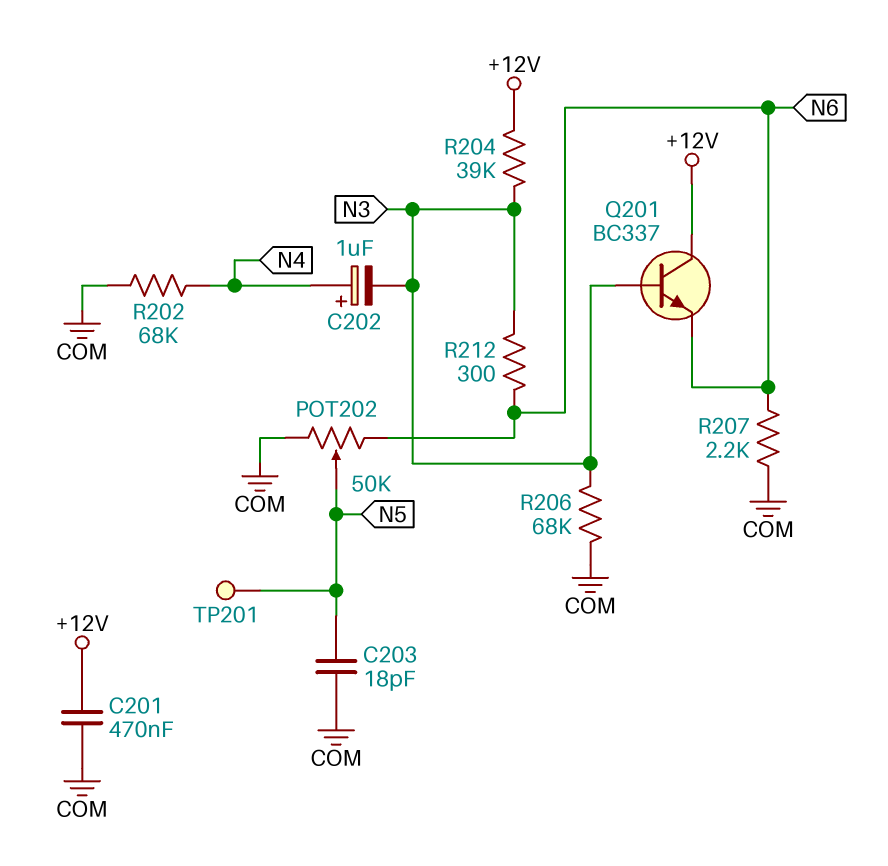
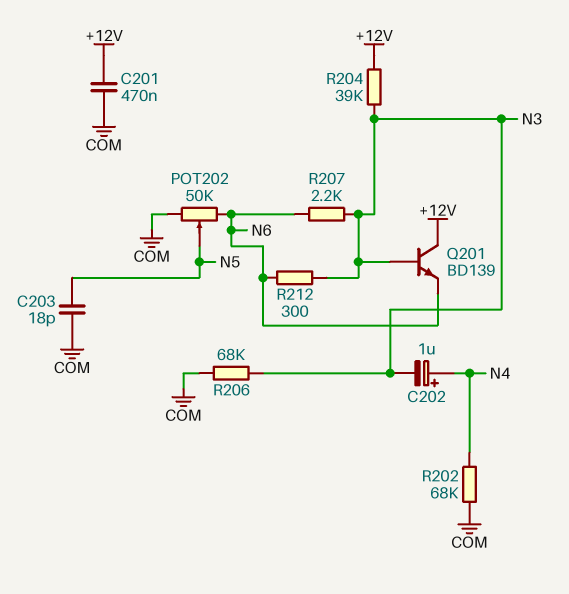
Q201: NPN BC337 (B N3, C +12V, E N6) -> NPN BD139 (B N3, C +12V, E N6)
R207: 2.2k (COM, N6) -> 2.2k (N3, N6)
TP201: test point (N5) -> none

